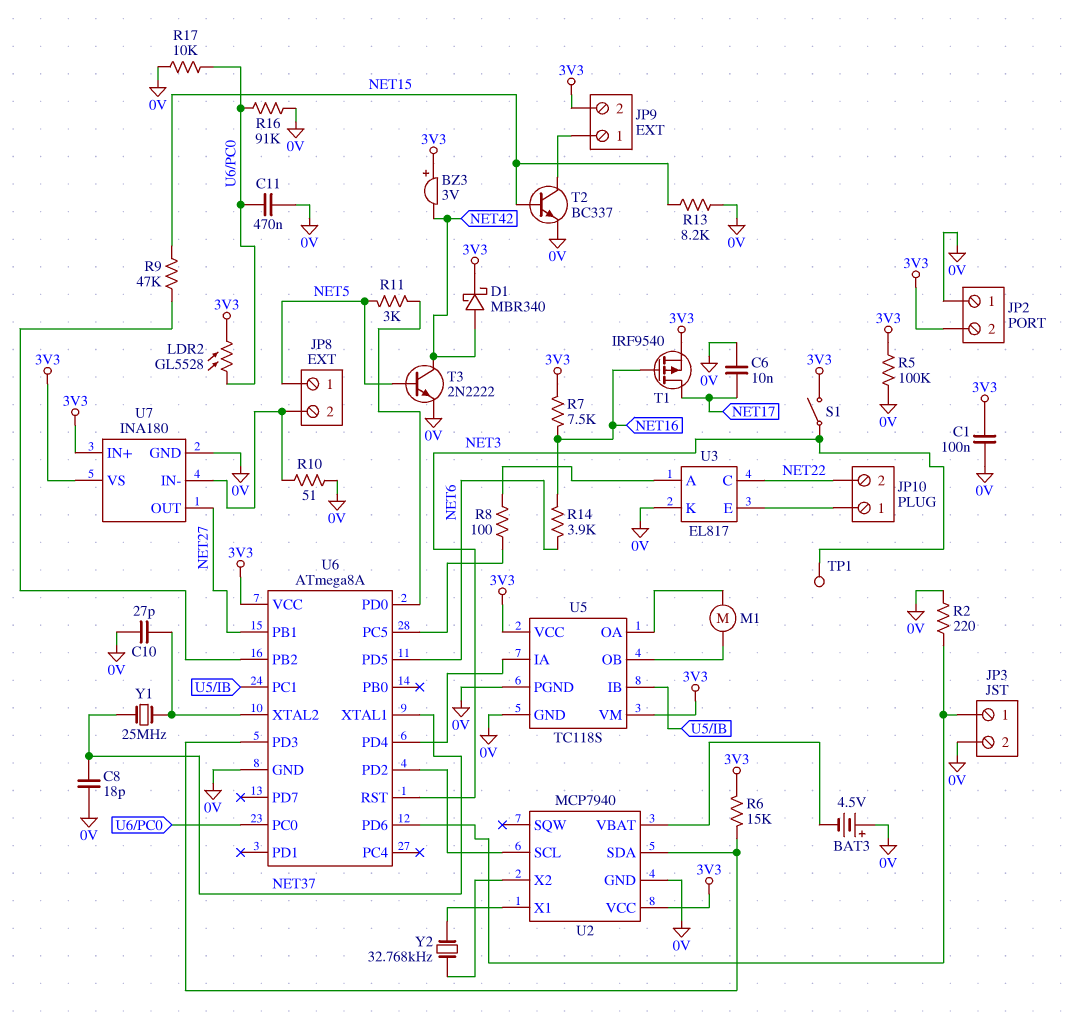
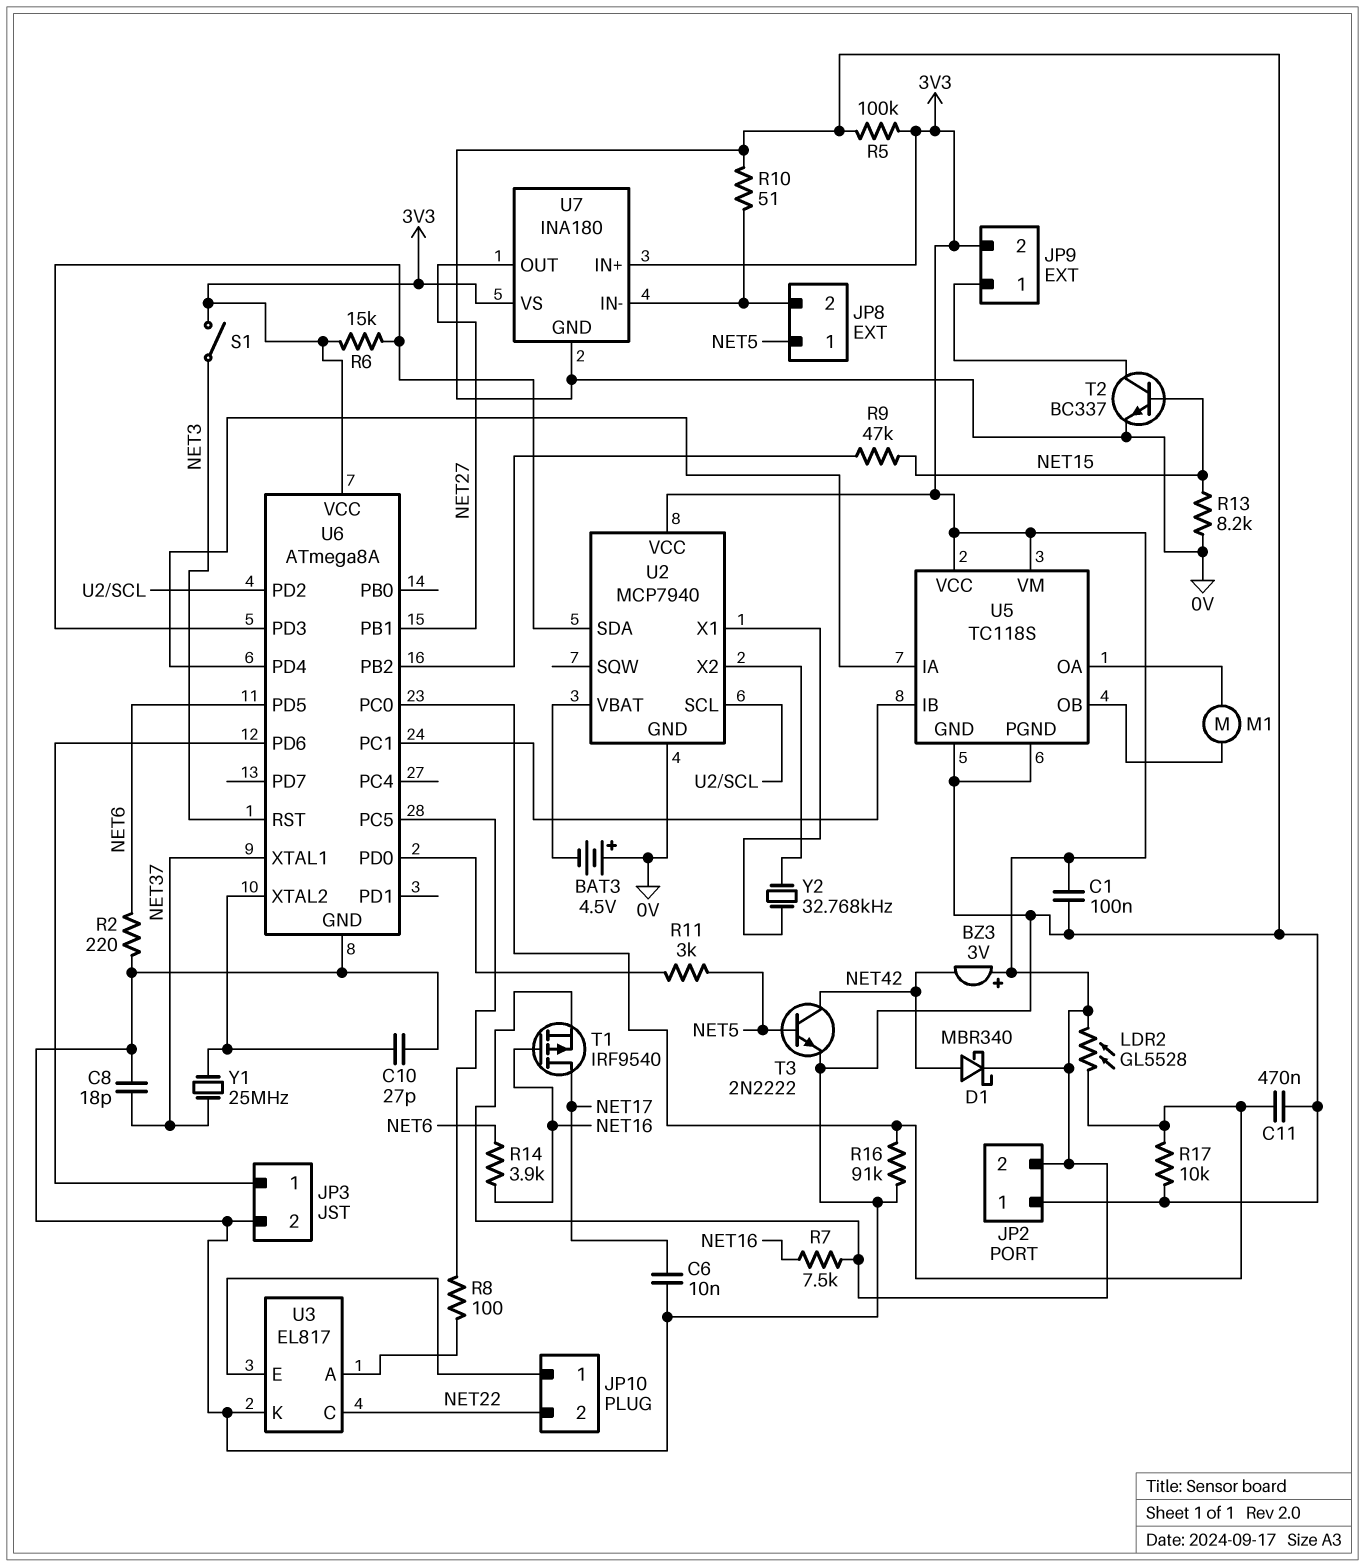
R2: 220 (0V, JP3/1) -> 220 (0V, NET6)
TP1: test point (NET3) -> none

